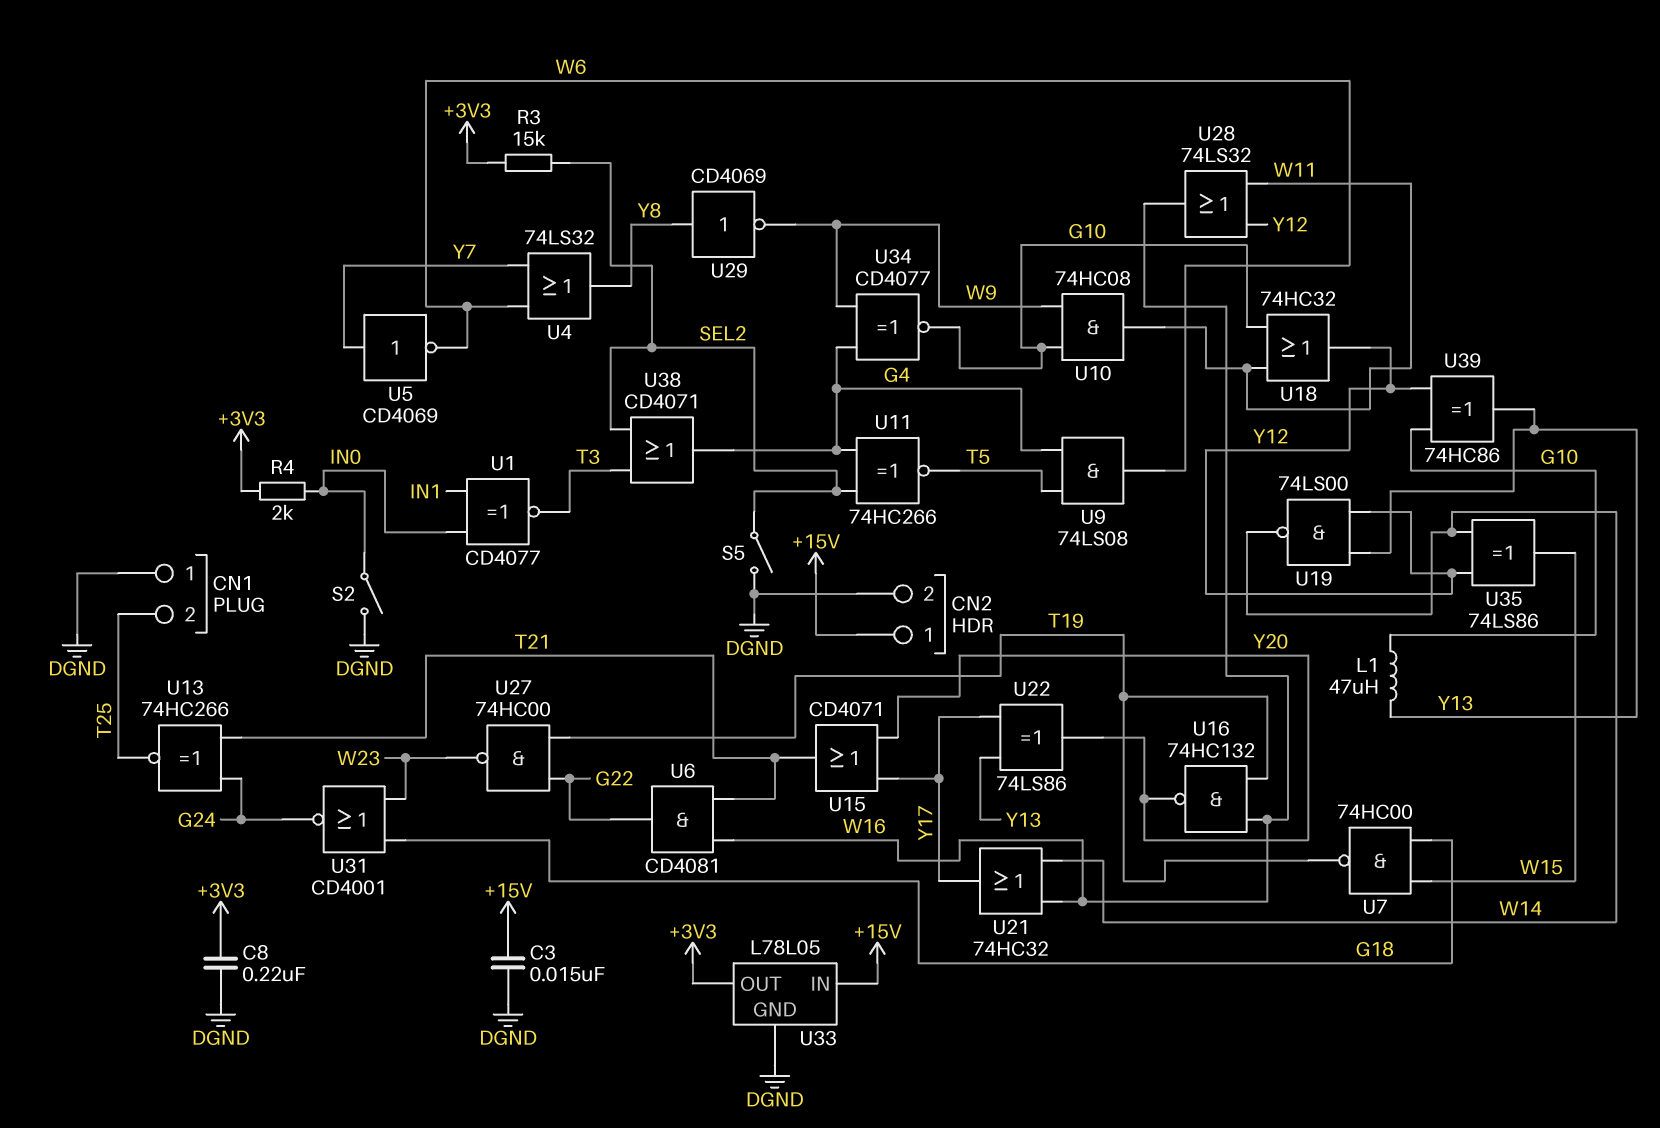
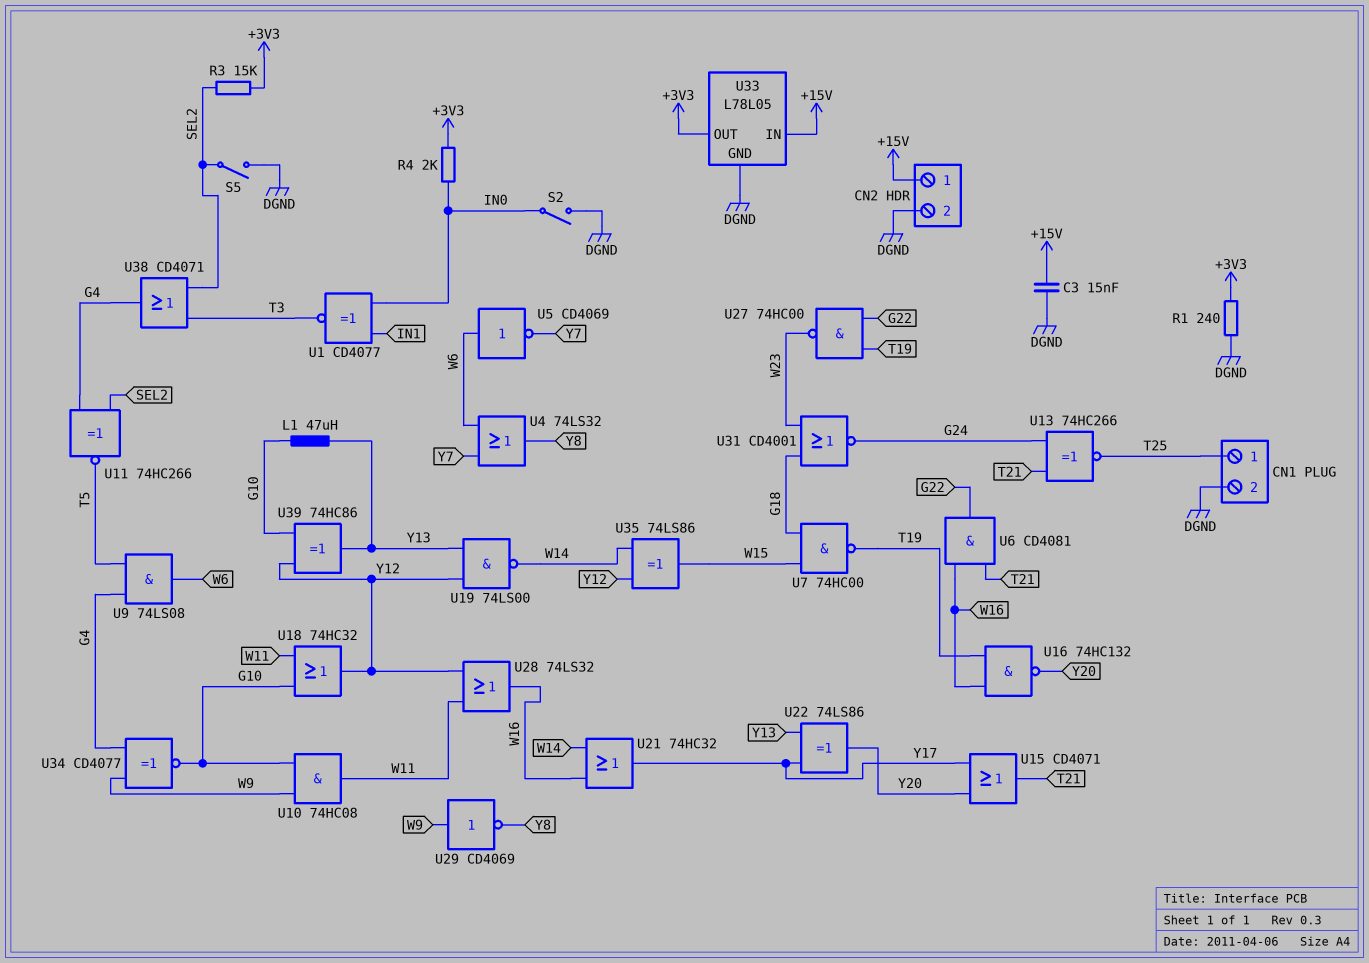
C8: 220nF (+3V3, DGND) -> none
CN1 pin 1: DGND -> T25
CN1 pin 2: T25 -> DGND
R1: none -> 240 (+3V3, DGND)
U5: NOT CD4069 (in Y7, out W6) -> NOT CD4069 (in W6, out Y7)
U29: NOT CD4069 (in Y8, out W9) -> NOT CD4069 (in W9, out Y8)

